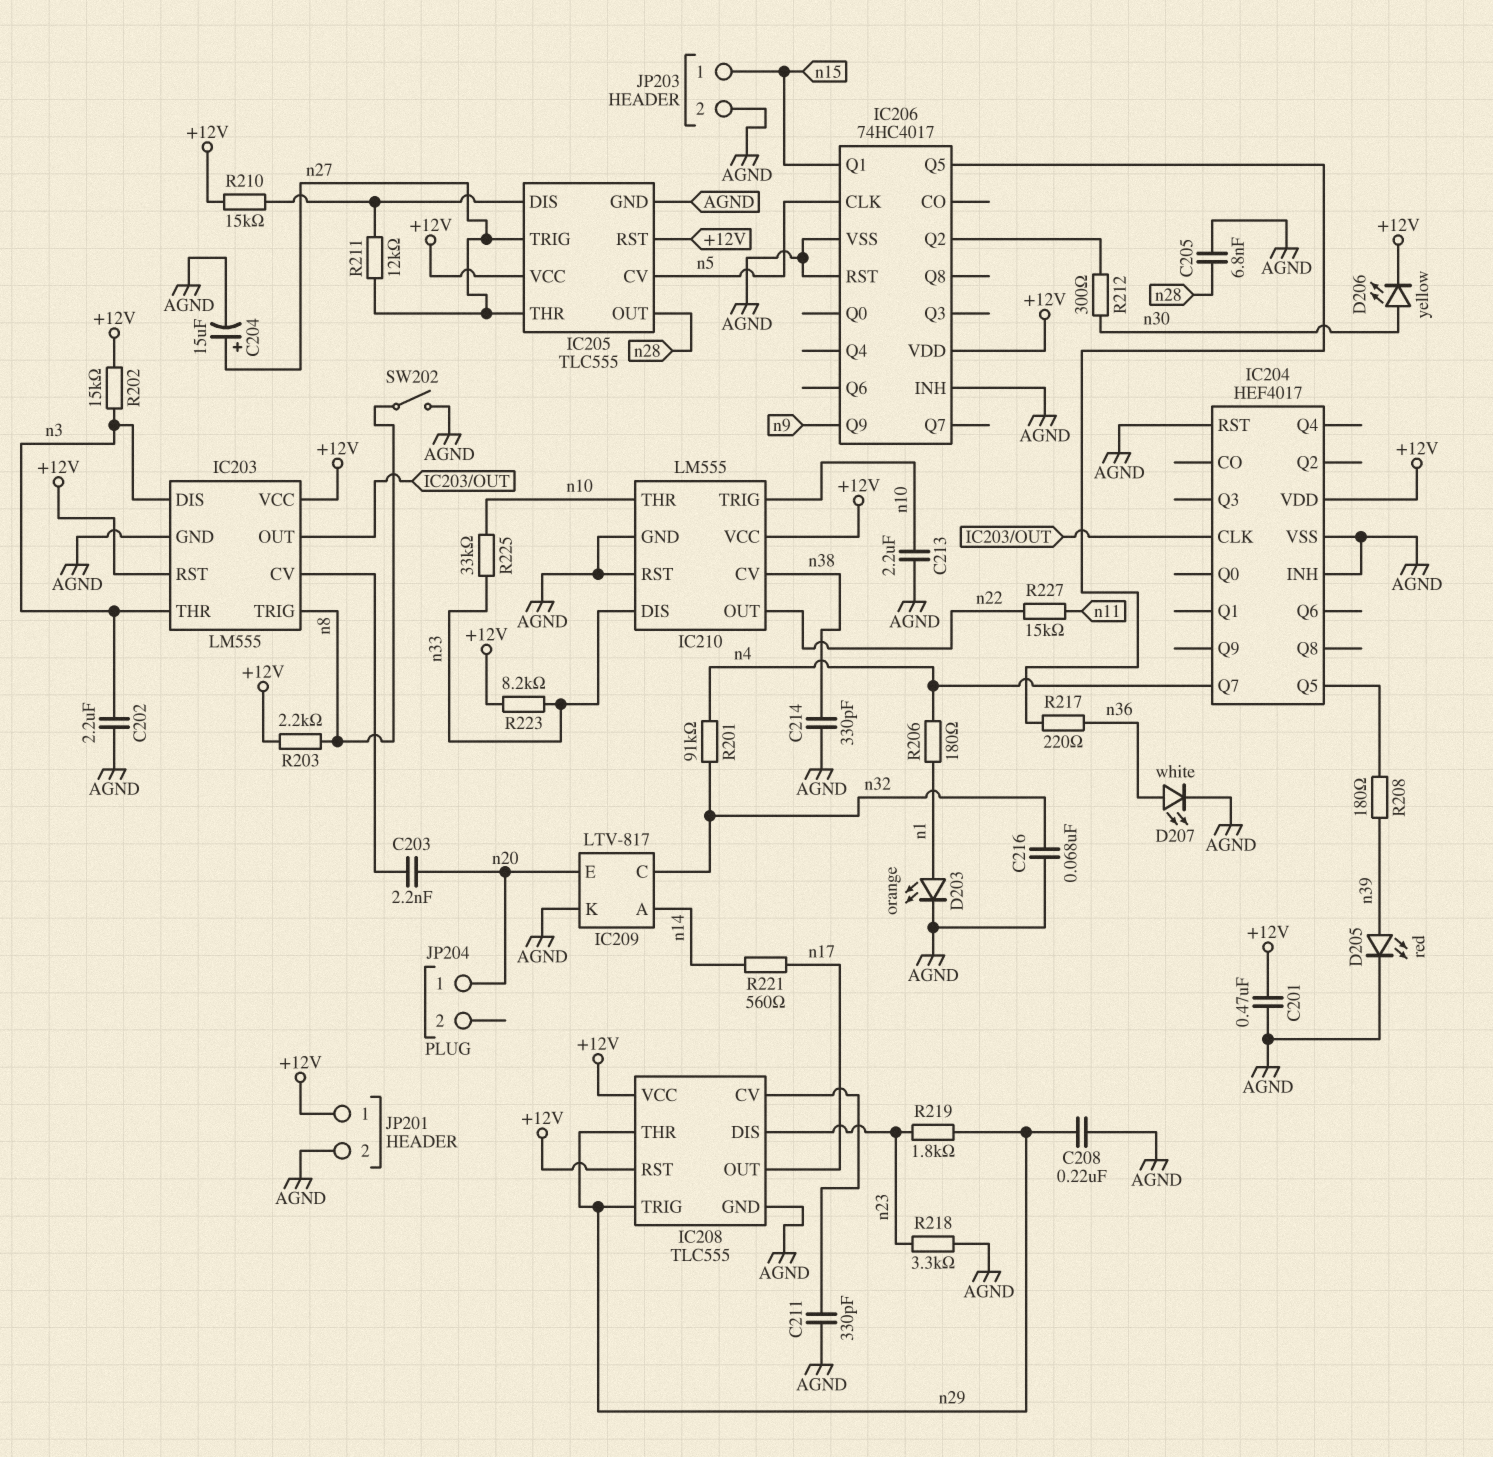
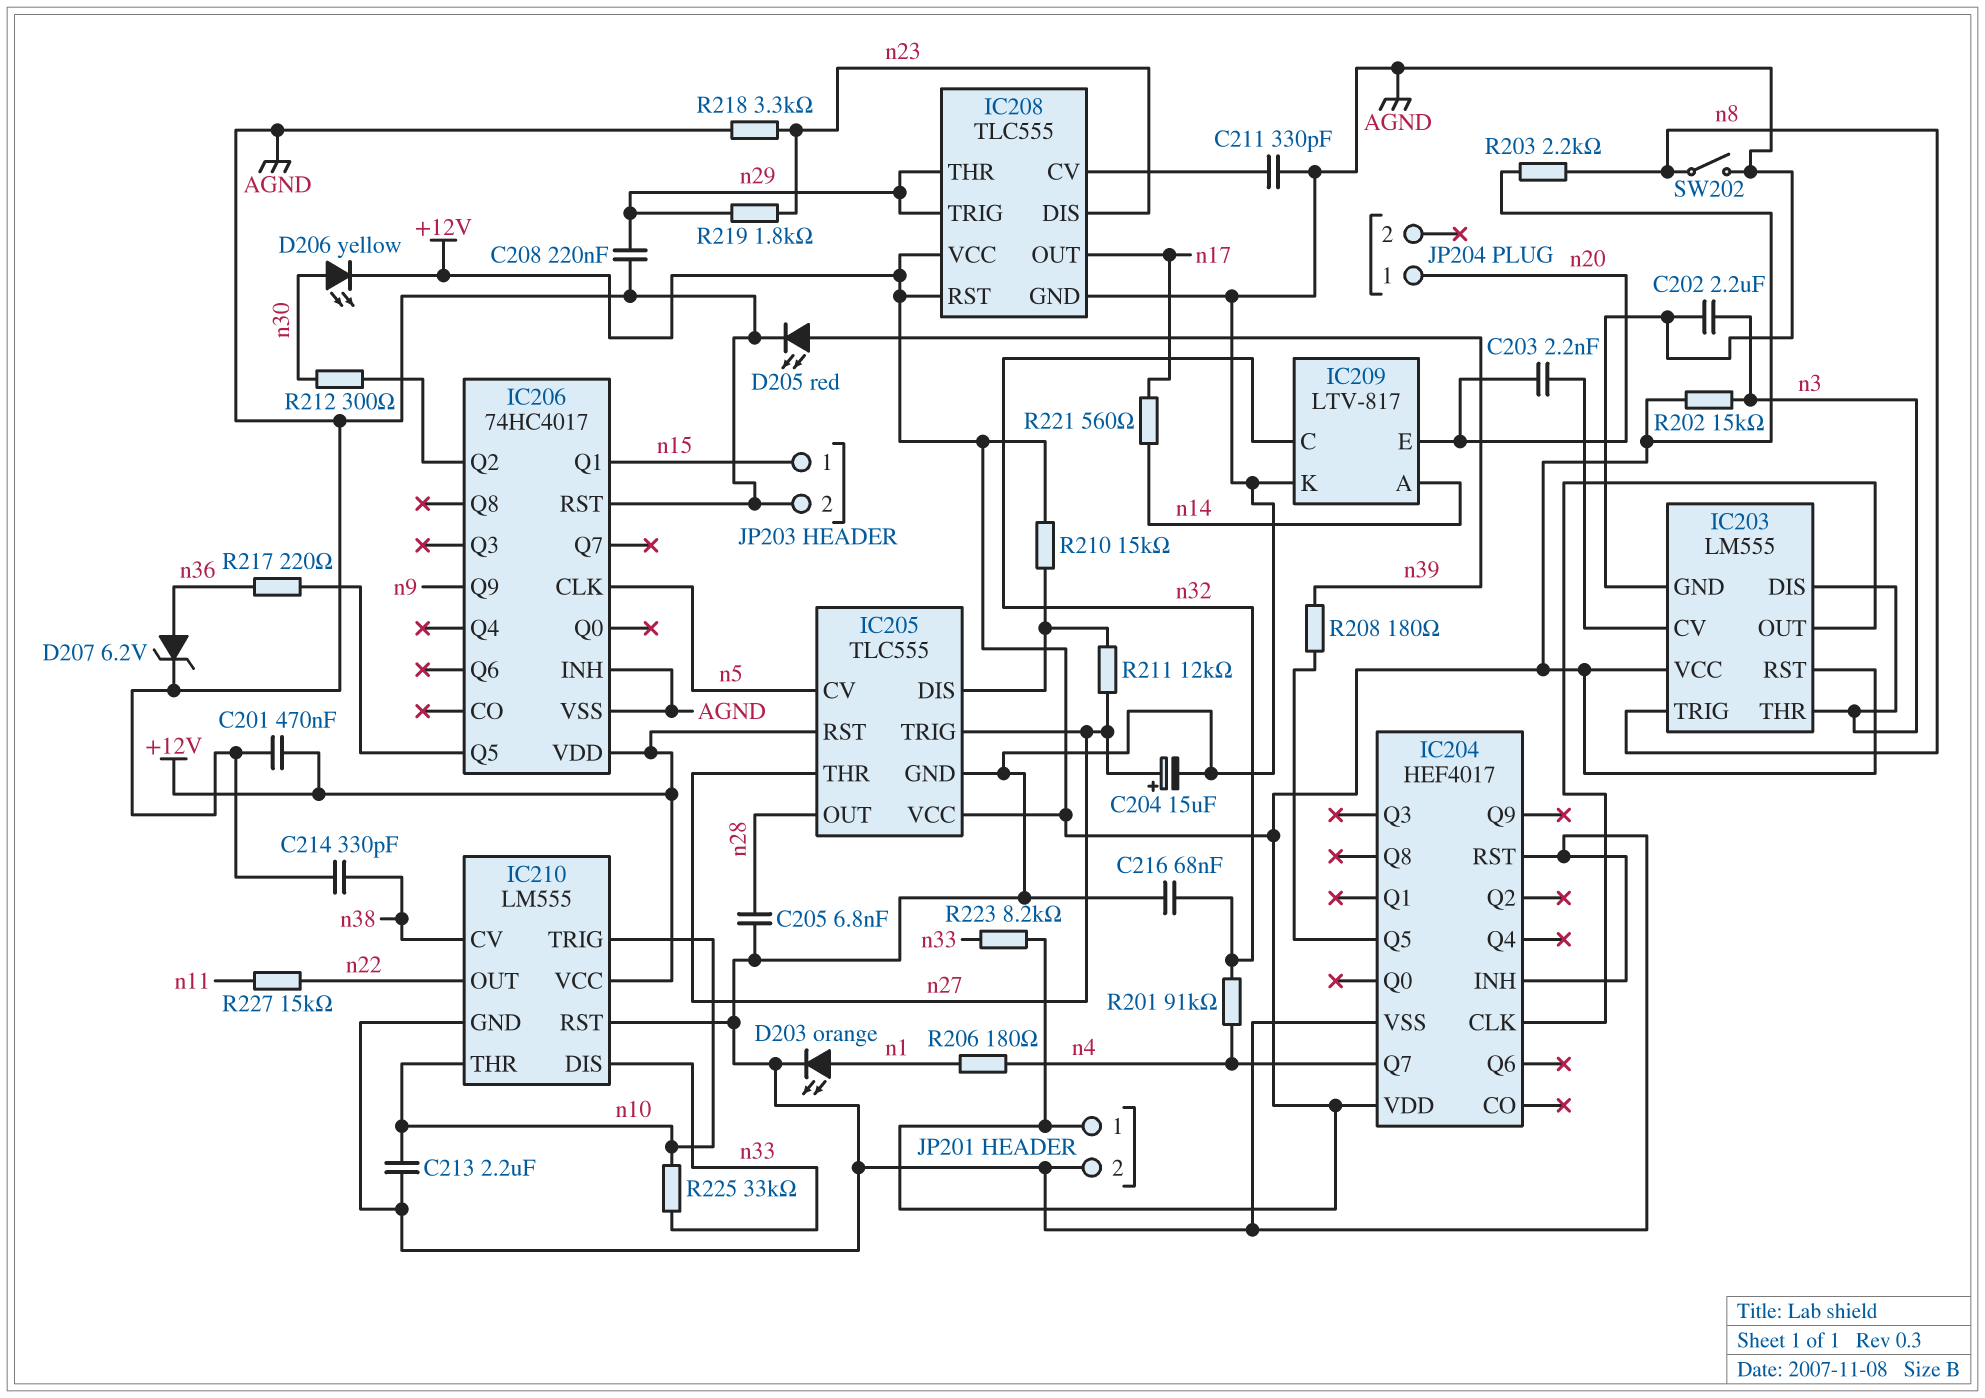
D207: LED white (A n36, K AGND) -> zener 6.2V (A n36, K AGND)

